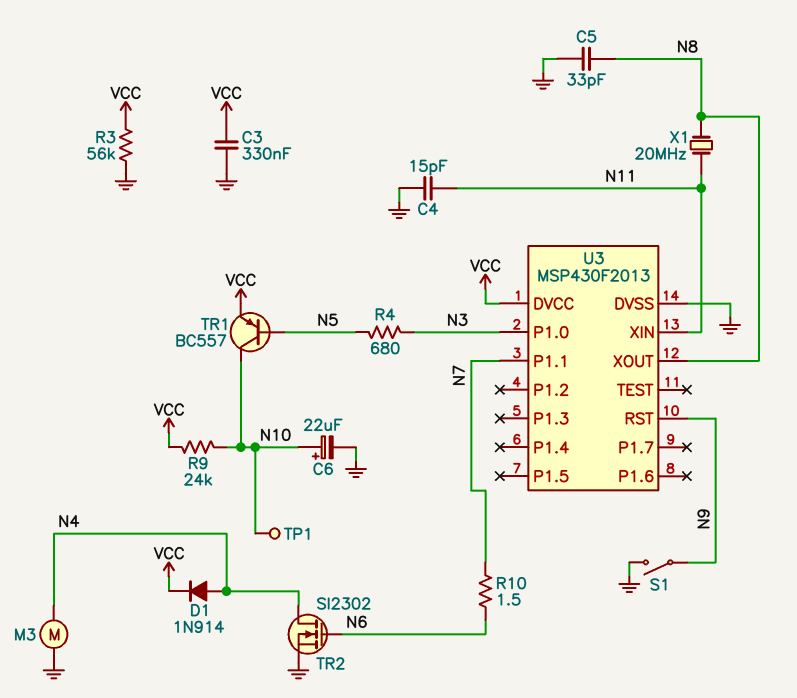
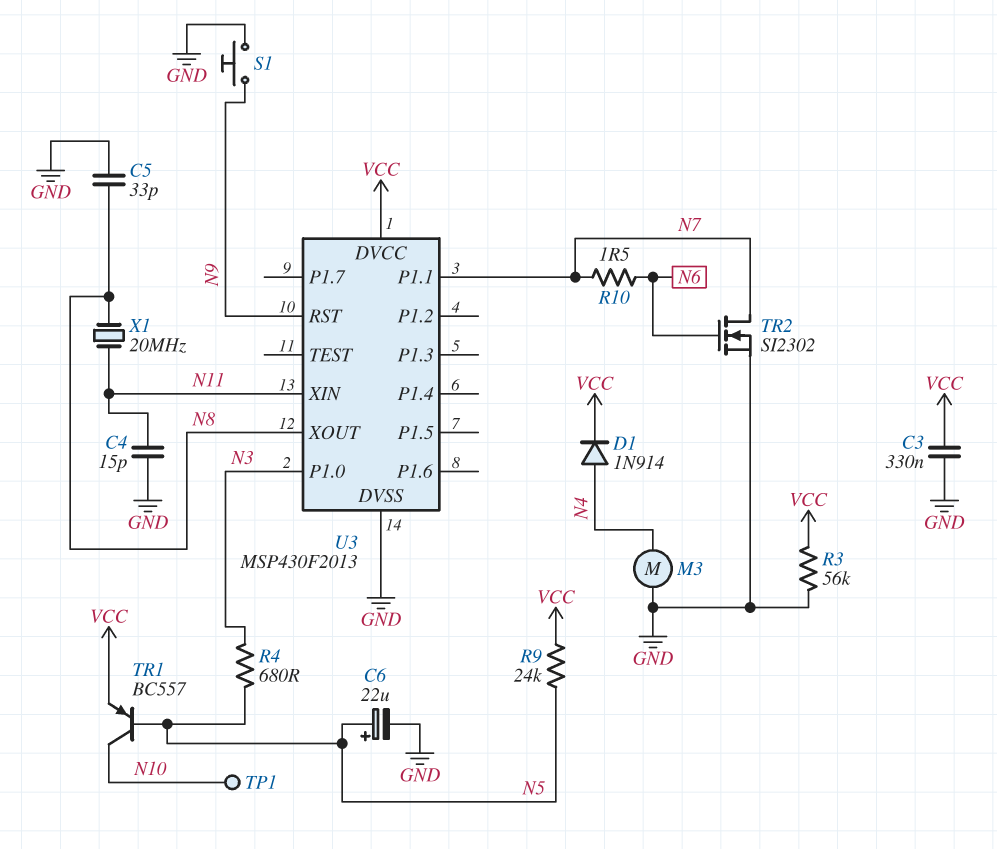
C6: 22uF (plus N10, minus GND) -> 22uF (plus N5, minus GND)
R9: 24k (N10, VCC) -> 24k (N5, VCC)
S1: switch (GND, N9) -> button (GND, N9)
TR2: NMOS SI2302 (G N6, D N4, S GND) -> NMOS SI2302 (G N6, D N7, S GND)

